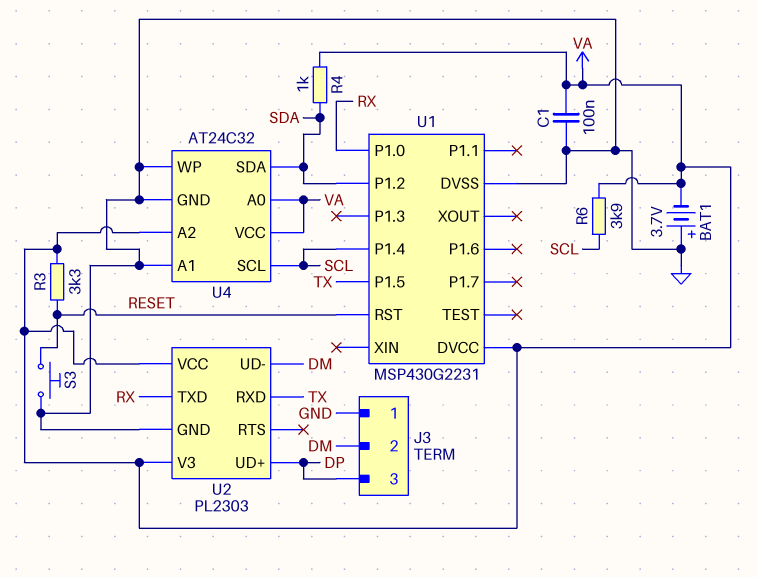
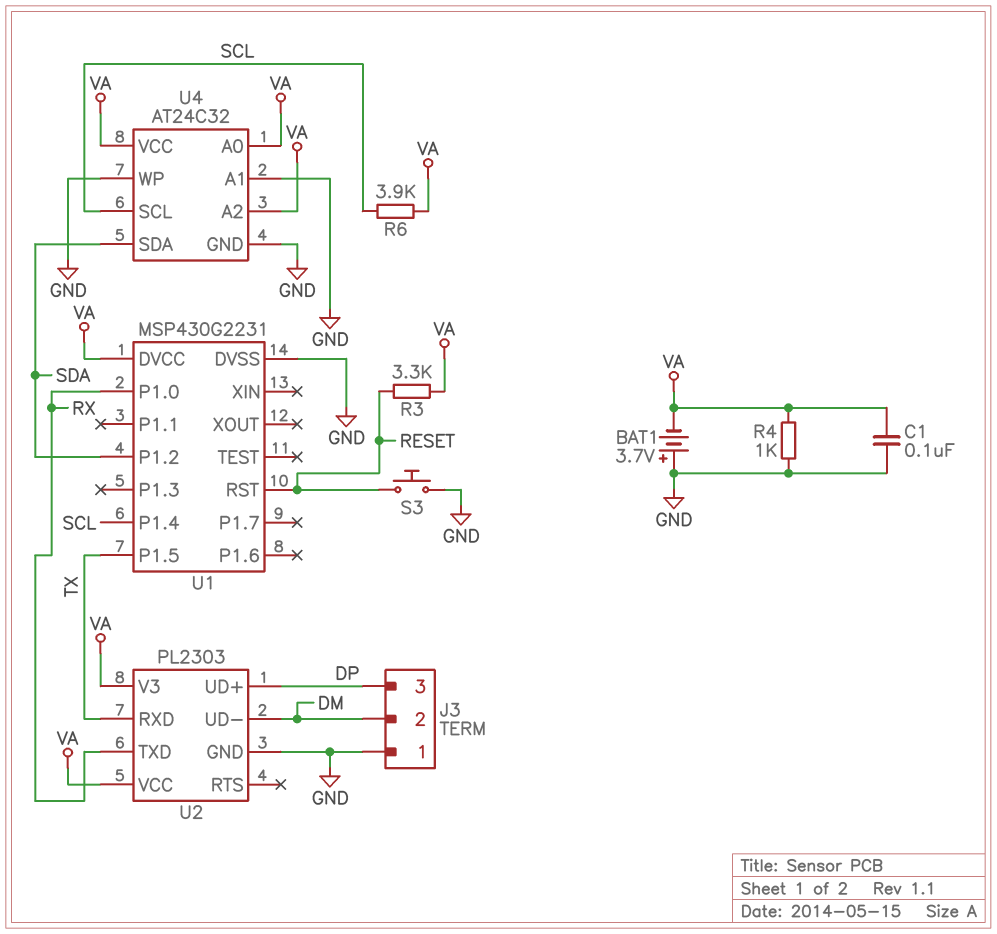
R4: 1k (SDA, VA) -> 1k (GND, VA)

